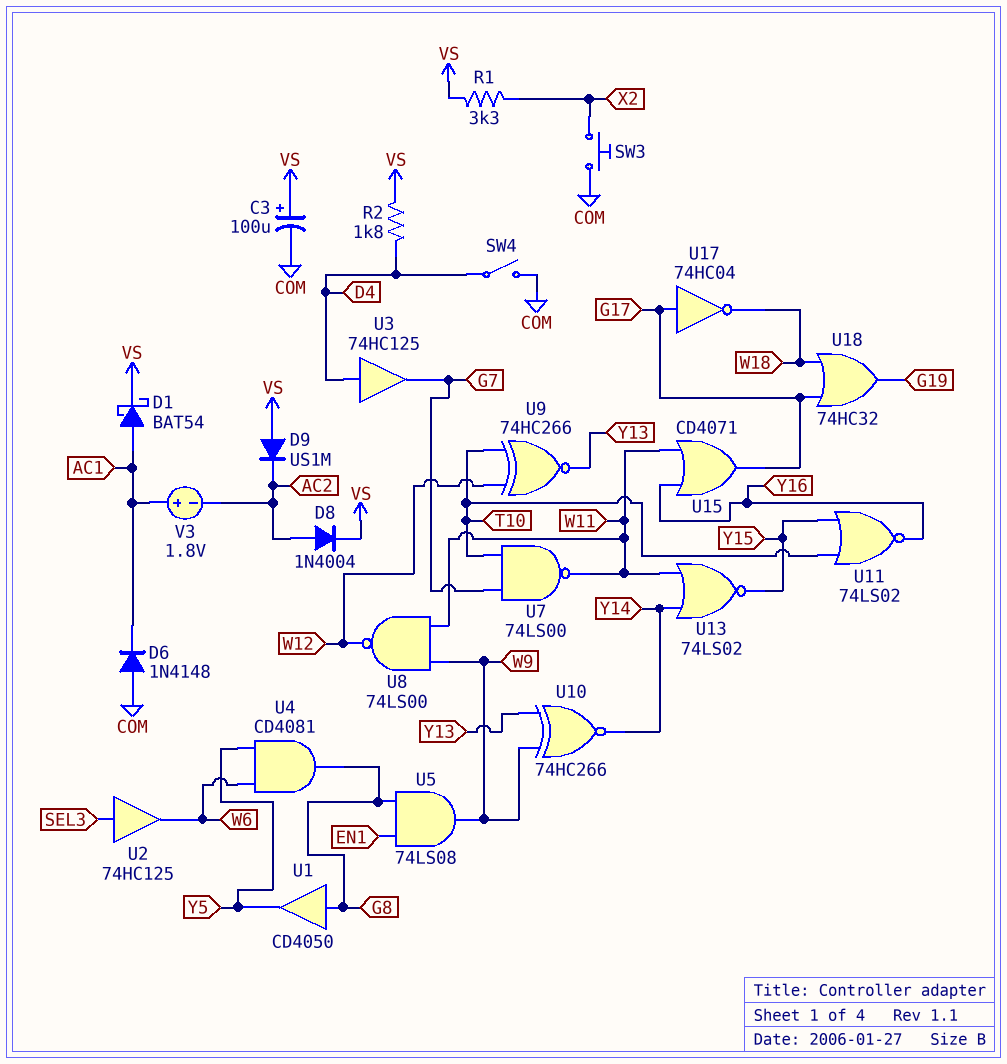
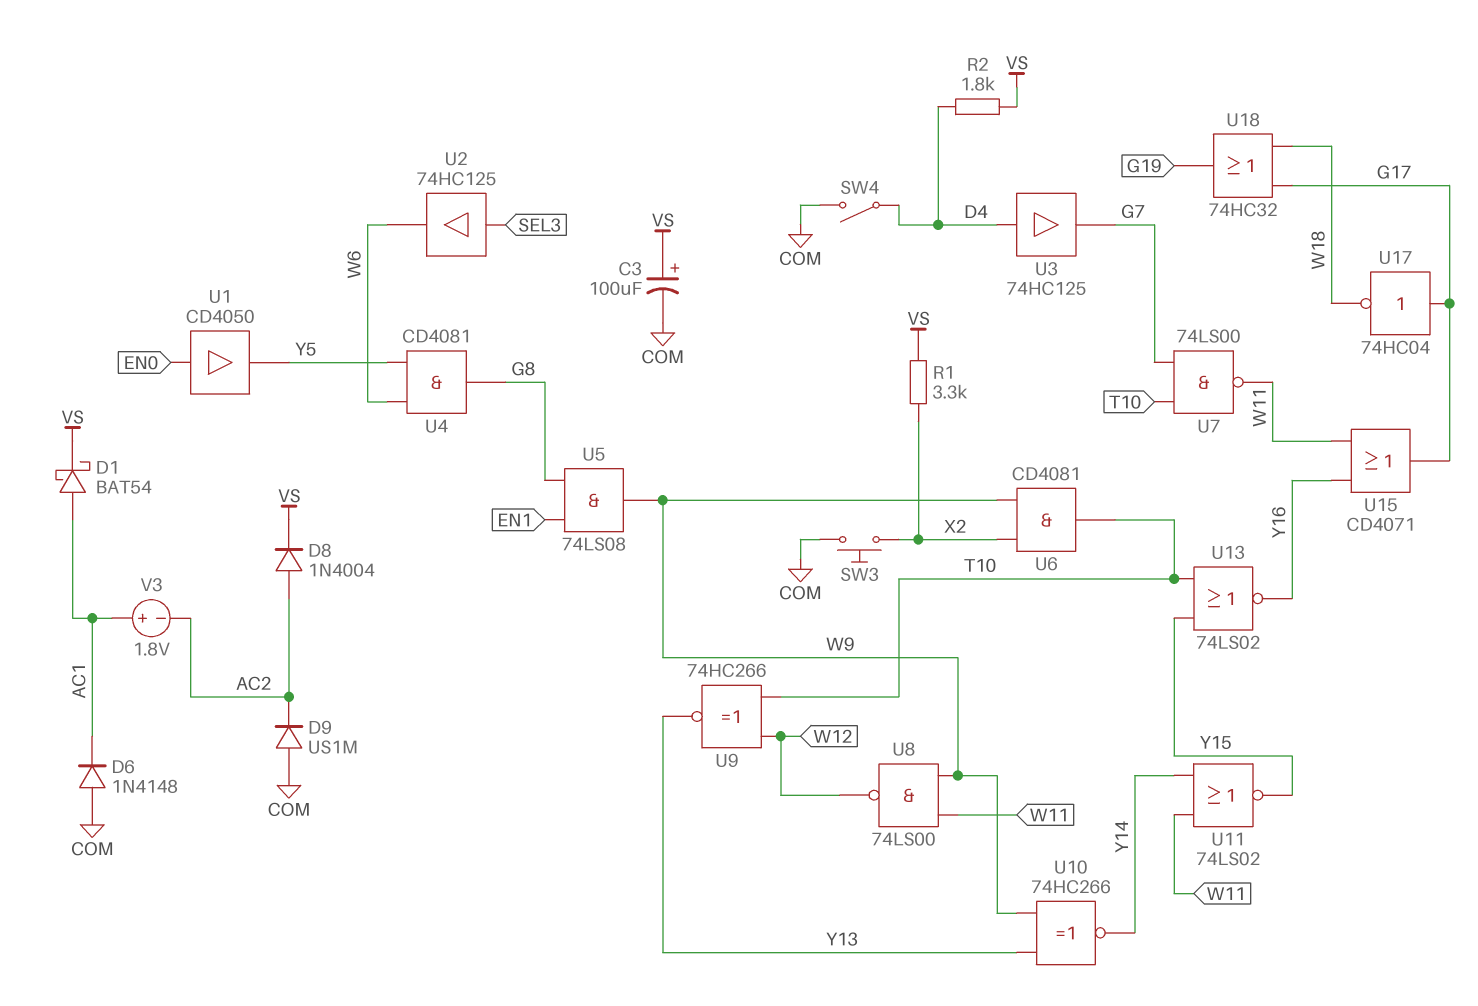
D9: diode US1M (A VS, K AC2) -> diode US1M (A COM, K AC2)
U1: buffer CD4050 (in G8, out Y5) -> buffer CD4050 (in EN0, out Y5)
U6: none -> AND CD4081 (in W9, in X2, out T10)
U11: NOR 74LS02 (in T10, in Y15, out Y16) -> NOR 74LS02 (in W11, in Y14, out Y15)
U13: NOR 74LS02 (in W11, in Y14, out Y15) -> NOR 74LS02 (in T10, in Y15, out Y16)

